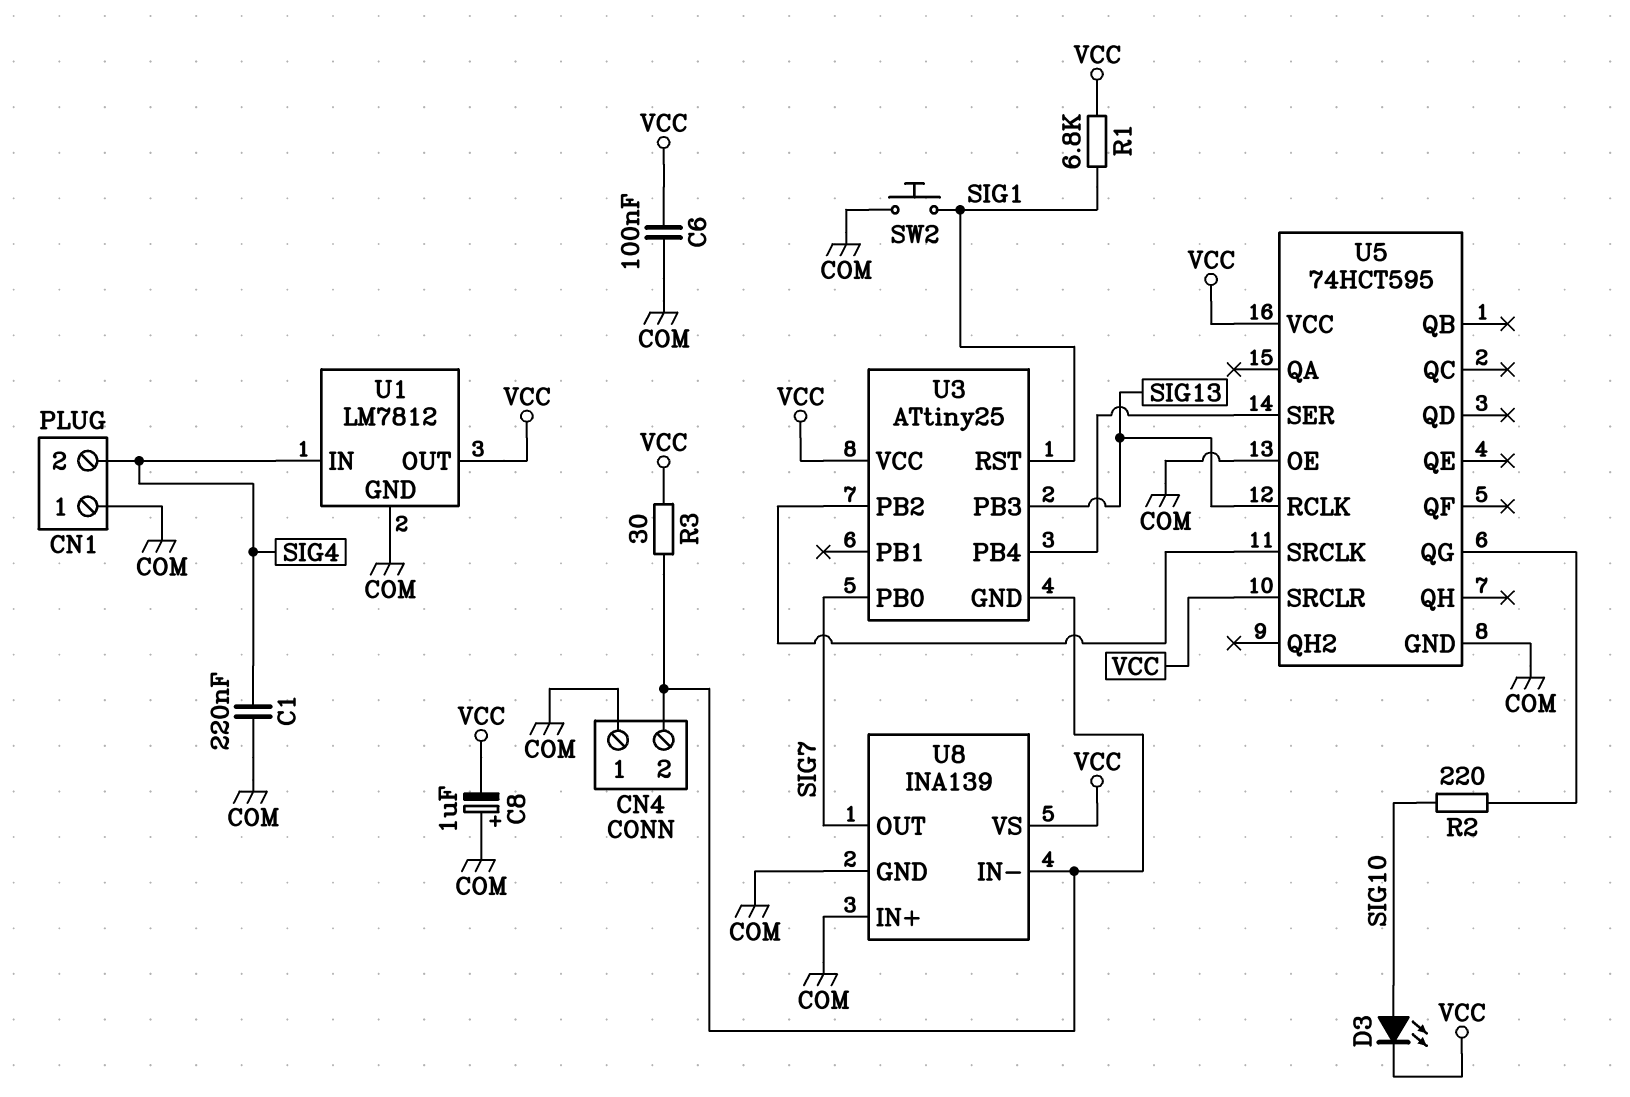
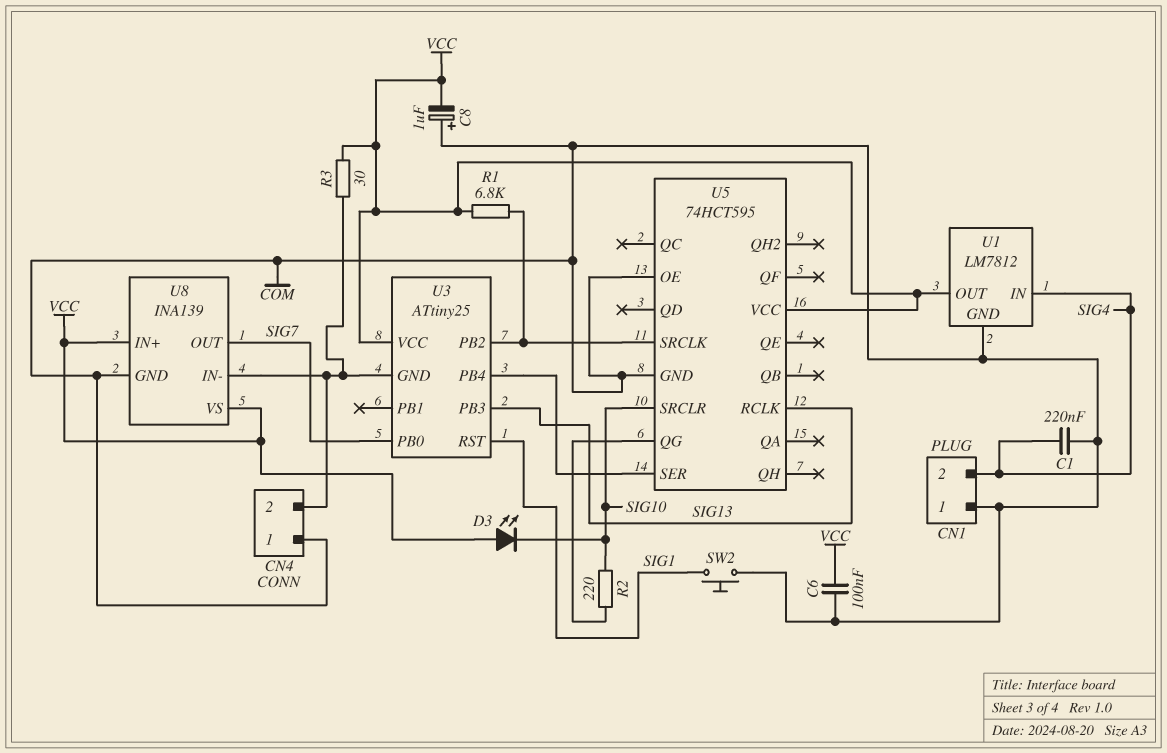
D3: LED (A SIG10, K VCC) -> LED (A VCC, K SIG10)
R1: 6.8k (SIG1, VCC) -> 6.8k (U3/PB2, VCC)
U5 pin SRCLR: VCC -> SIG10
U8 pin IN+: COM -> VCC

